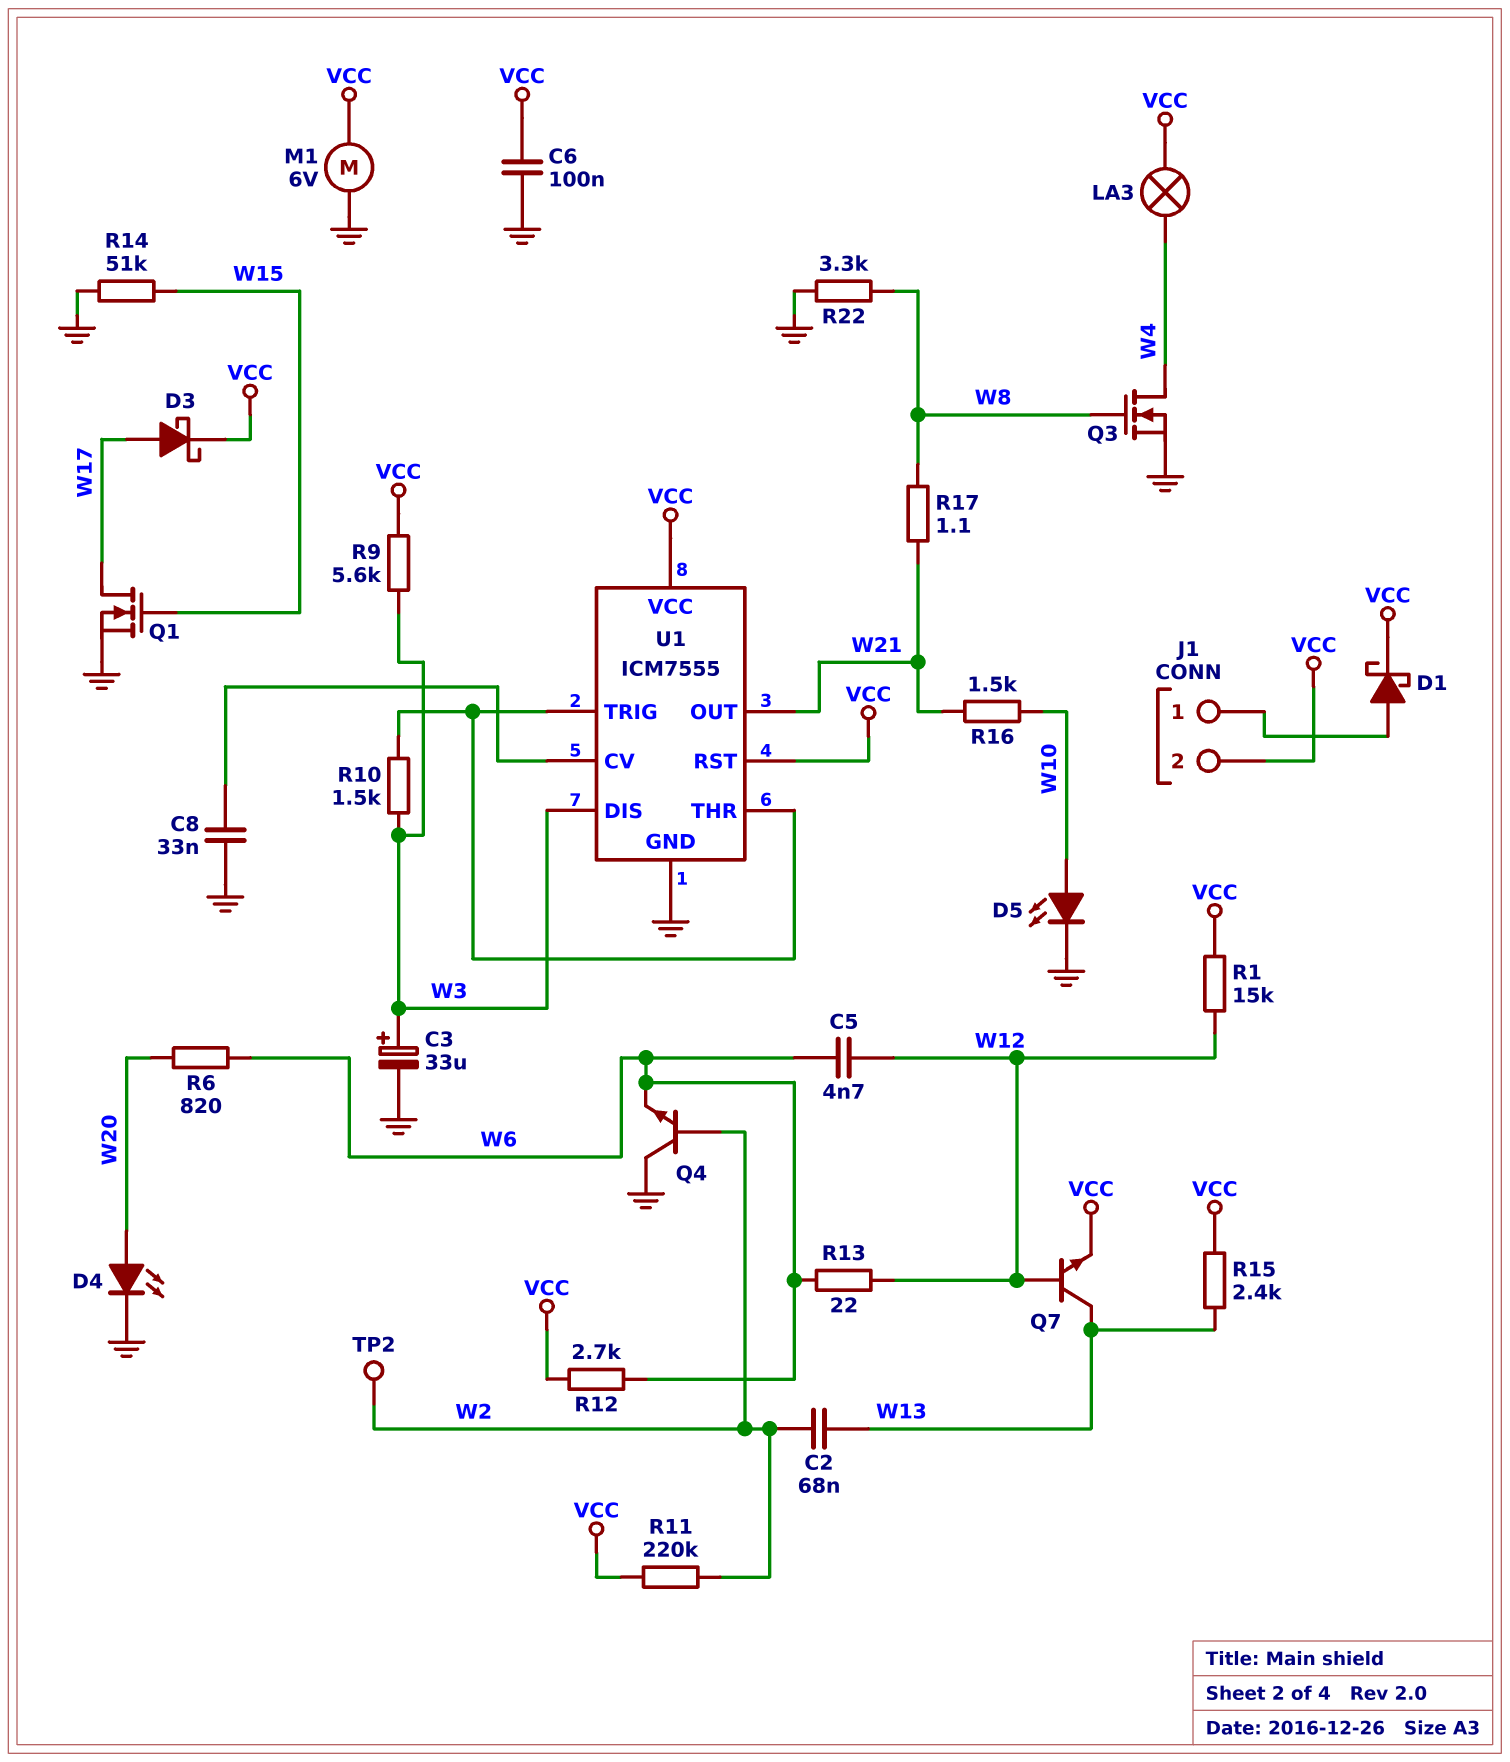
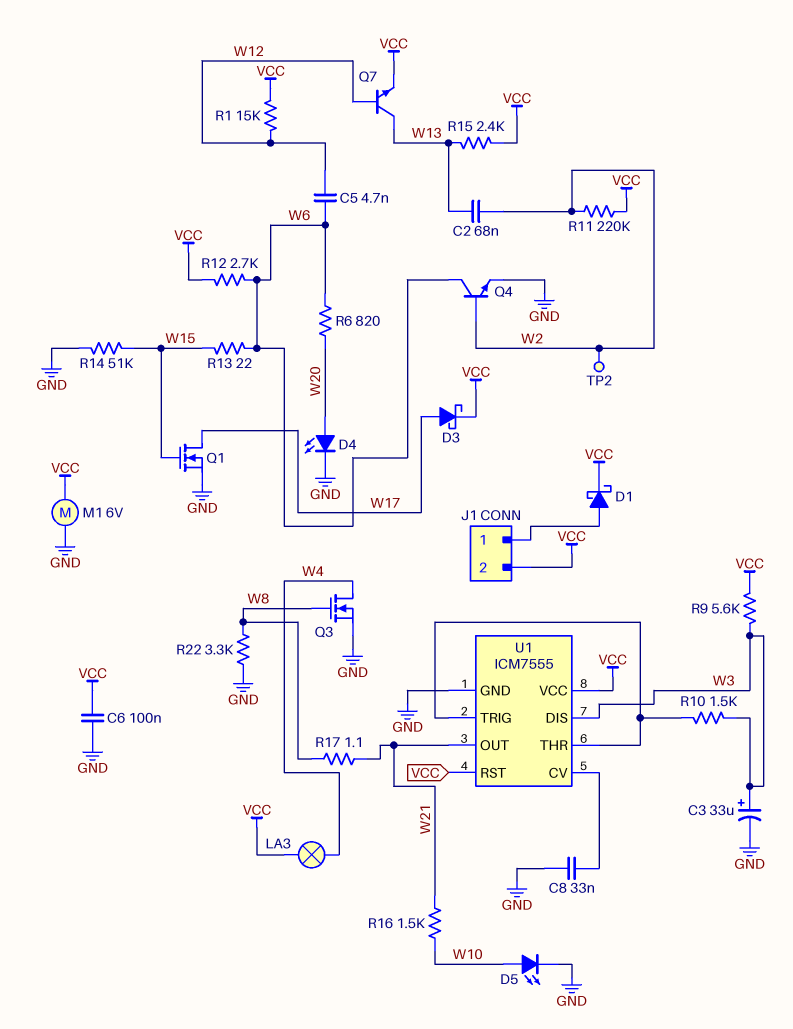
Q4: NPN (B W2, C GND, E W6) -> NPN (B W2, C W6, E GND)
R13: 22 (W6, W12) -> 22 (W6, W15)

